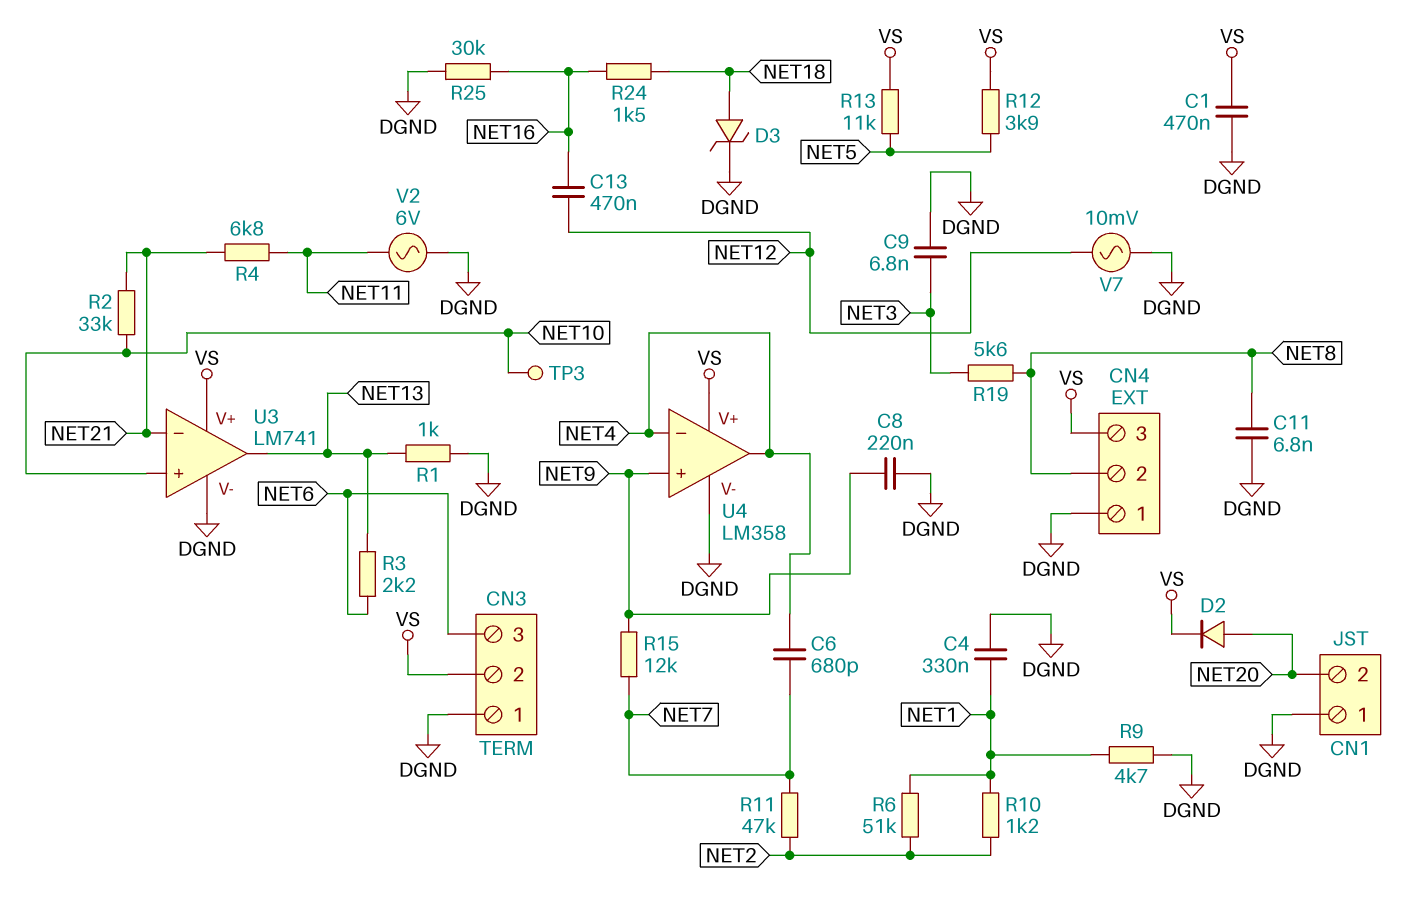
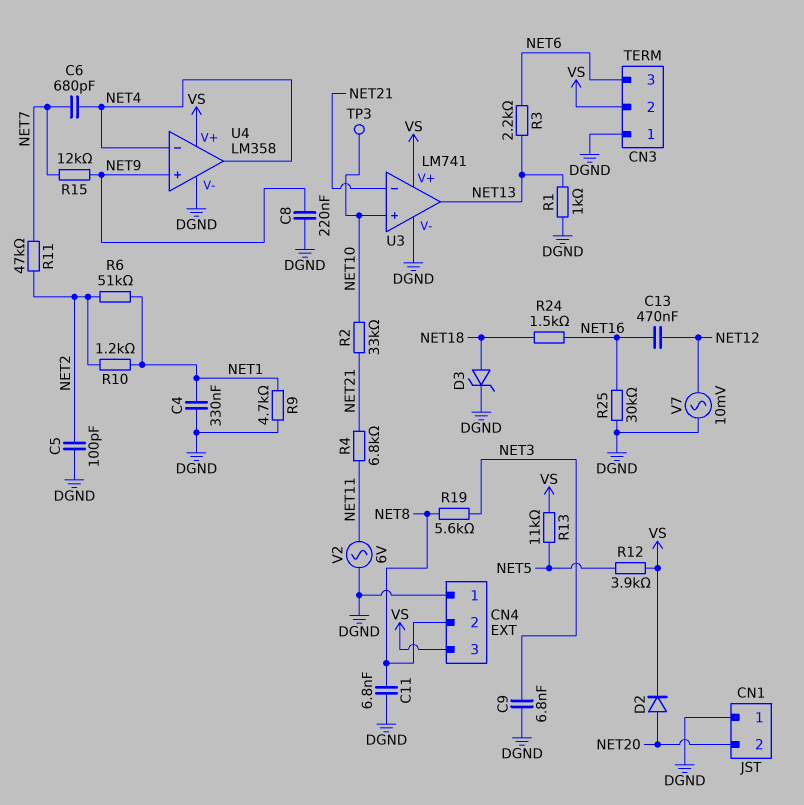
C1: 470nF (DGND, VS) -> none
C5: none -> 100pF (DGND, NET2)

